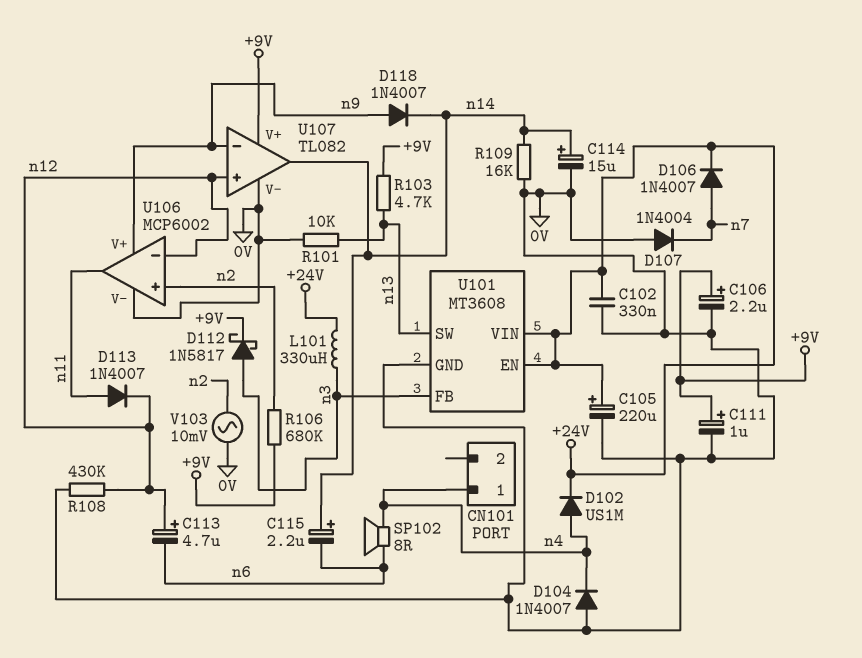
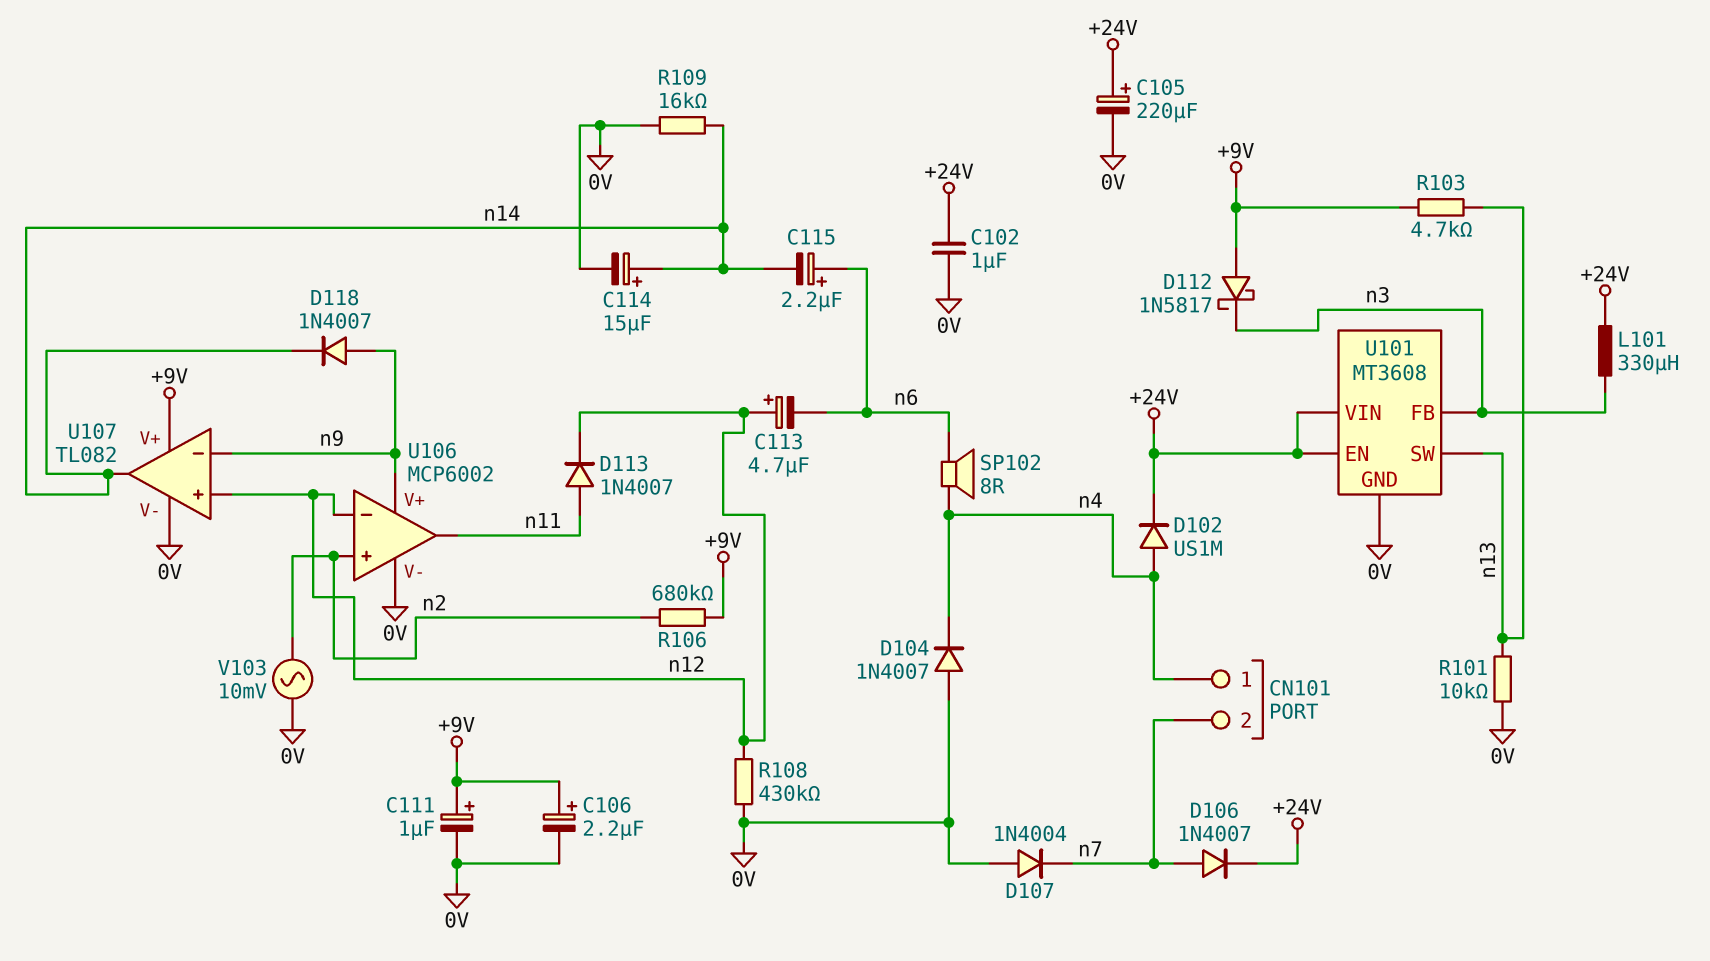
C102: 330nF (+24V, 0V) -> 1uF (+24V, 0V)
C115: 2.2uF (plus n14, minus n6) -> 2.2uF (plus n6, minus n14)
CN101 pin 2: none -> n7
D112: schottky 1N5817 (A n3, K +9V) -> schottky 1N5817 (A +9V, K n3)

